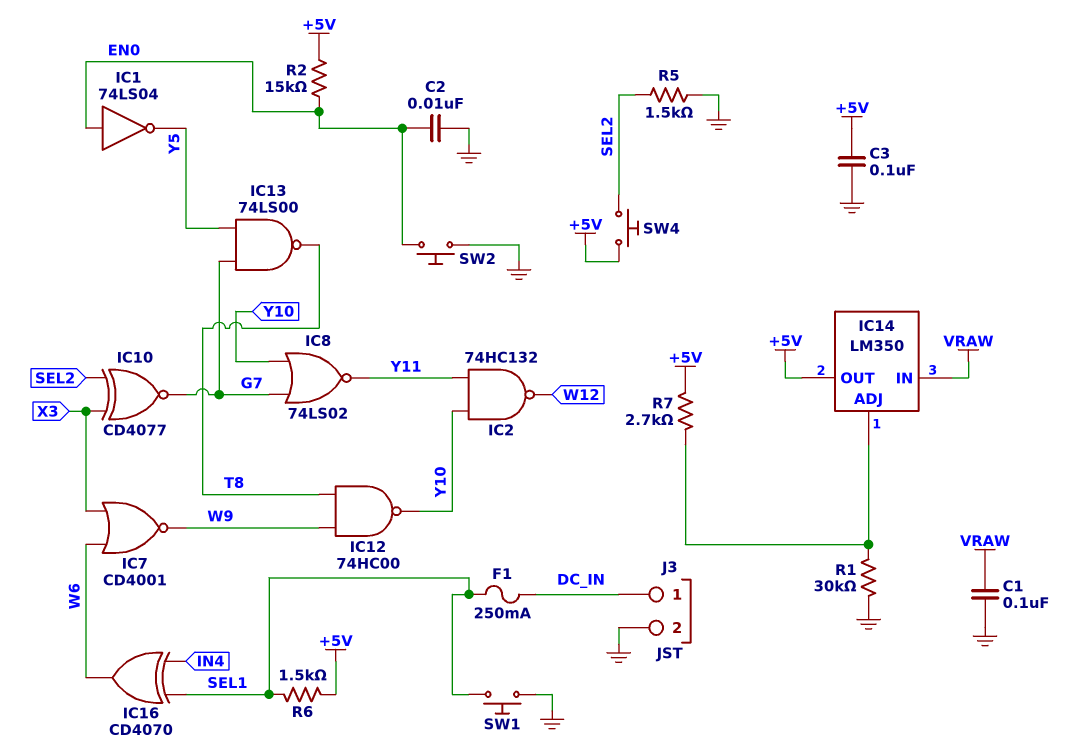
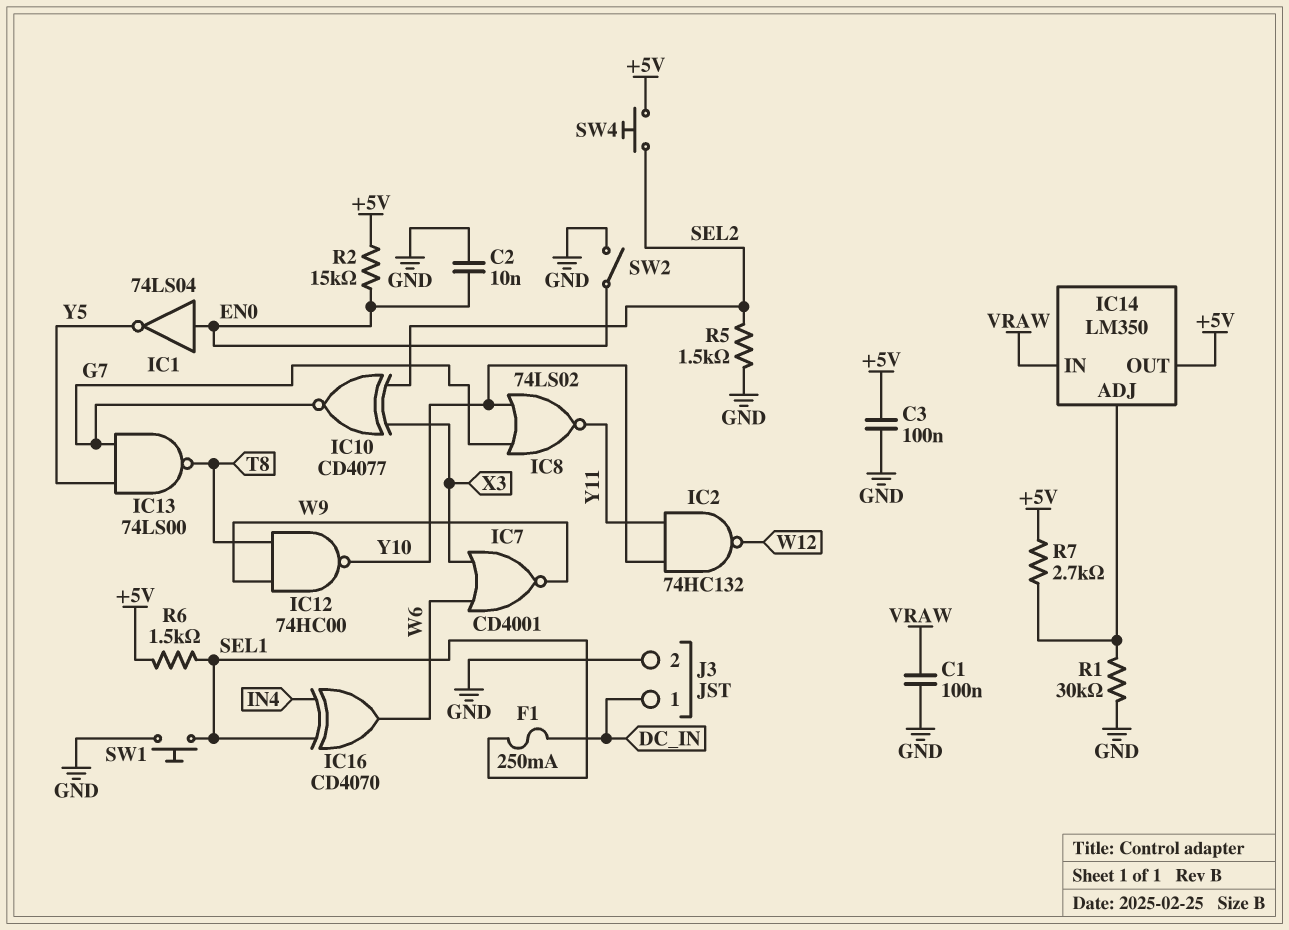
SW2: button (EN0, GND) -> switch (EN0, GND)

